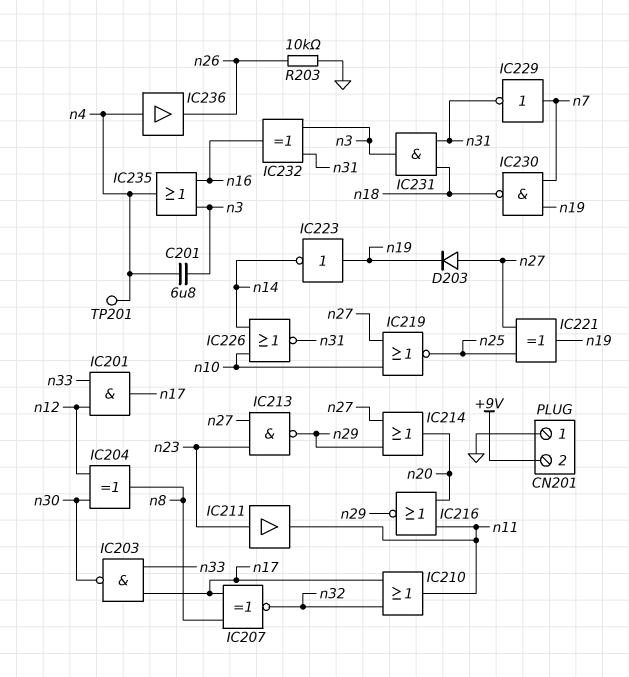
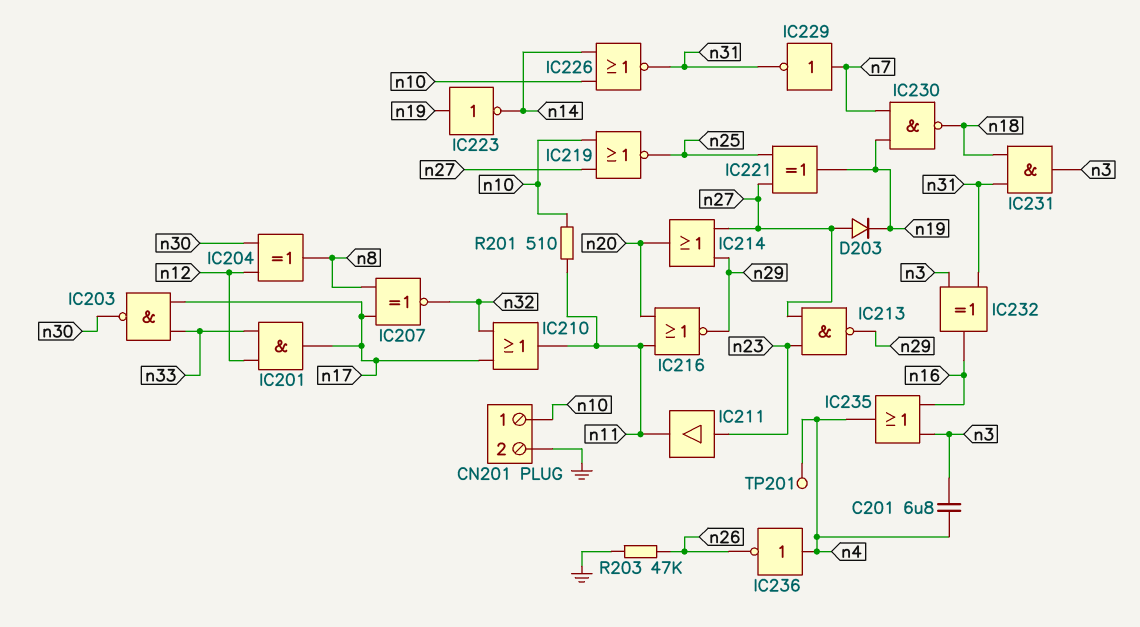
CN201 pin 1: GND -> n10
CN201 pin 2: +9V -> GND
IC236: buffer (in n4, out n26) -> NOT (in n4, out n26)
R201: none -> 510 (n10, n11)
R203: 10k (GND, n26) -> 47k (GND, n26)

